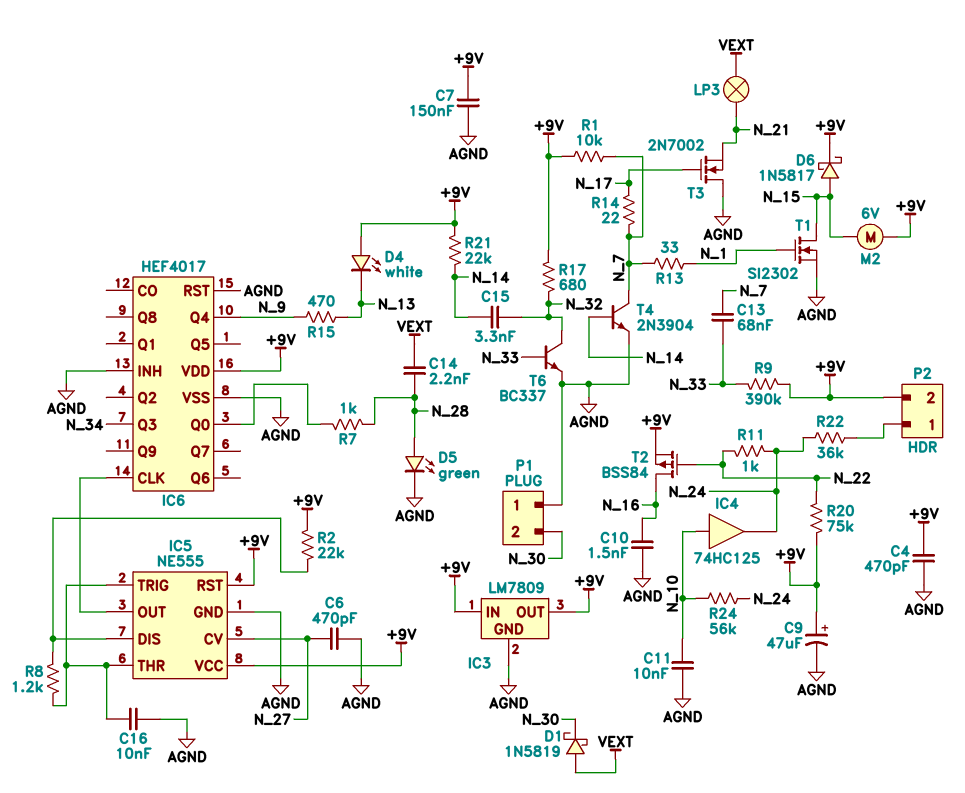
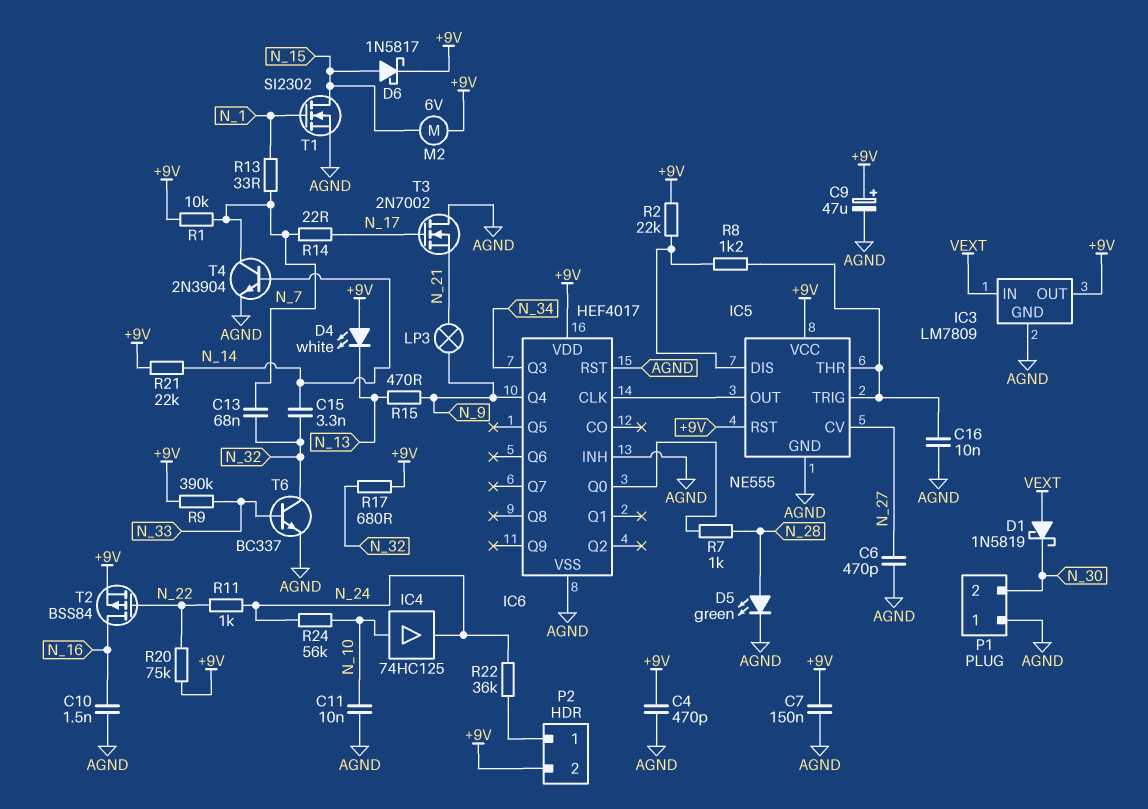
C13: 68nF (N_7, N_33) -> 68nF (N_7, N_32)
C14: 2.2nF (N_28, VEXT) -> none
IC3 pin IN: +9V -> VEXT
LP3: lamp (N_21, VEXT) -> lamp (N_9, N_21)

